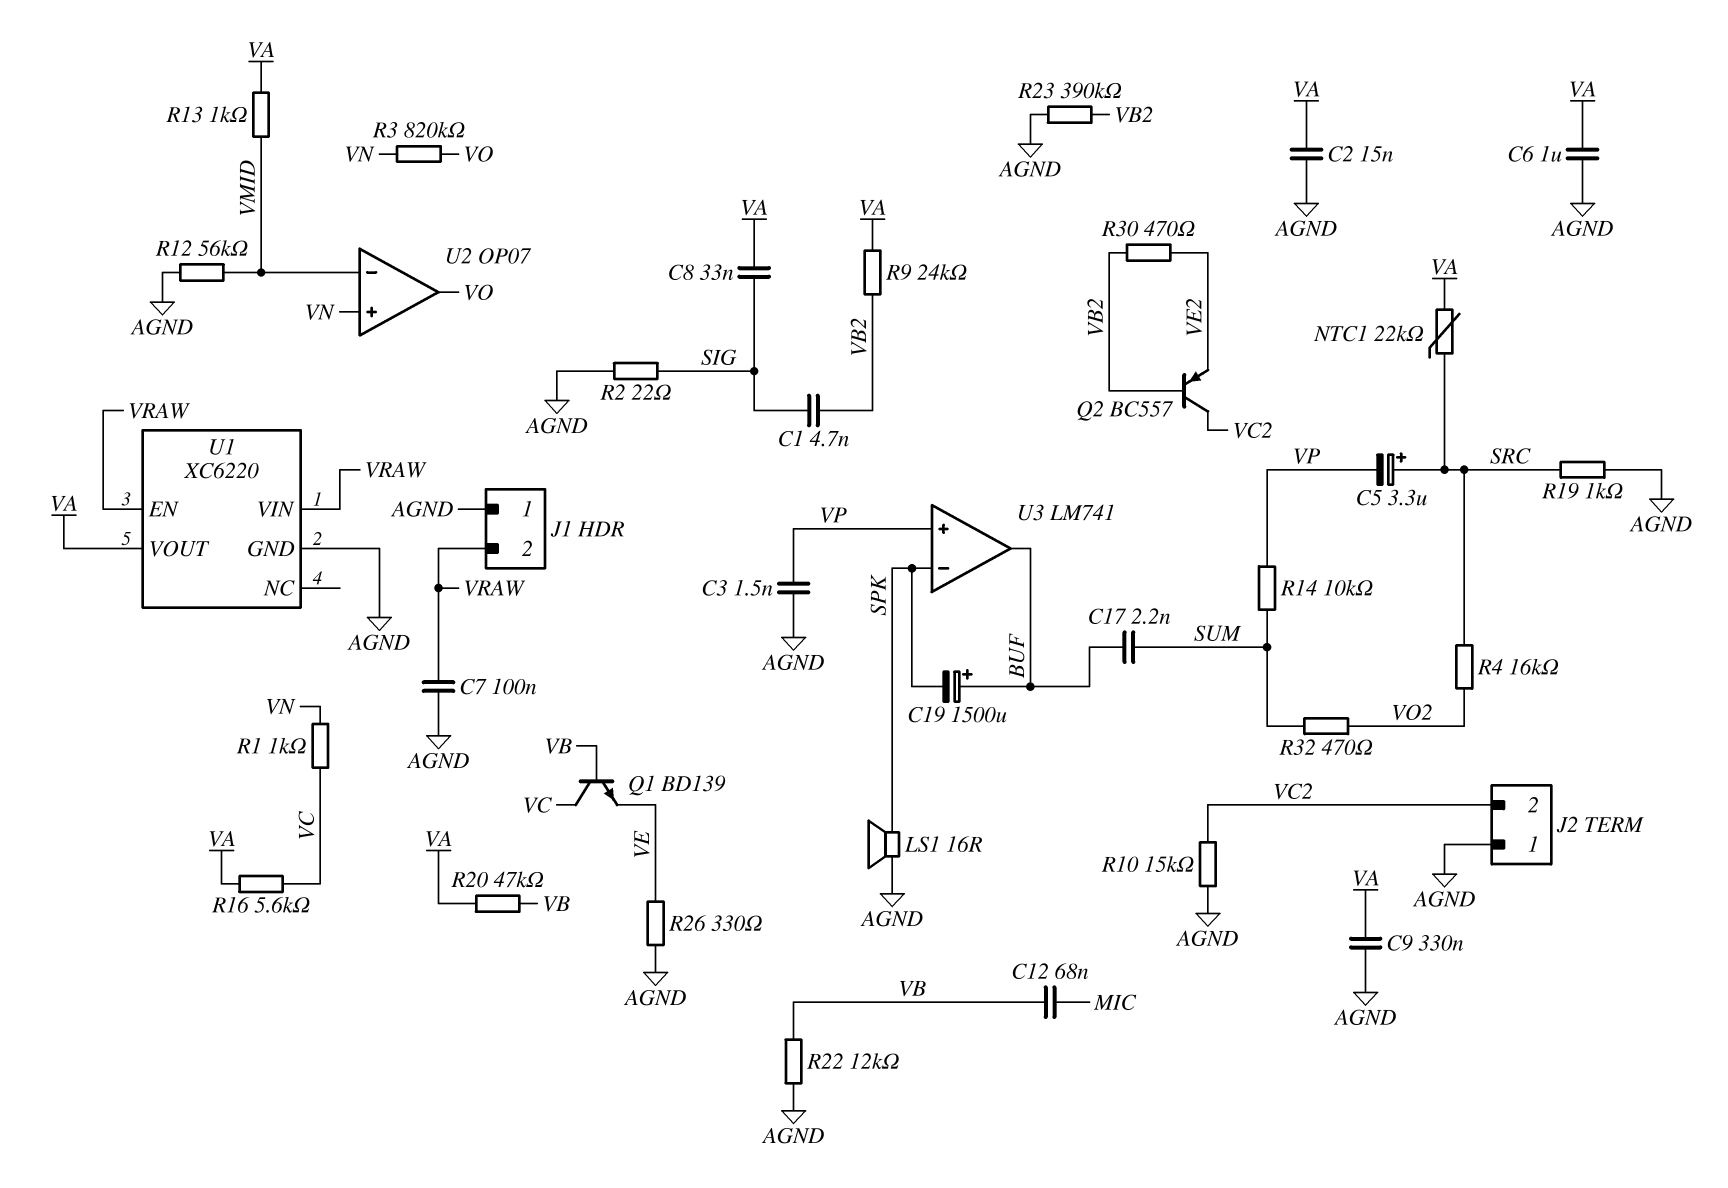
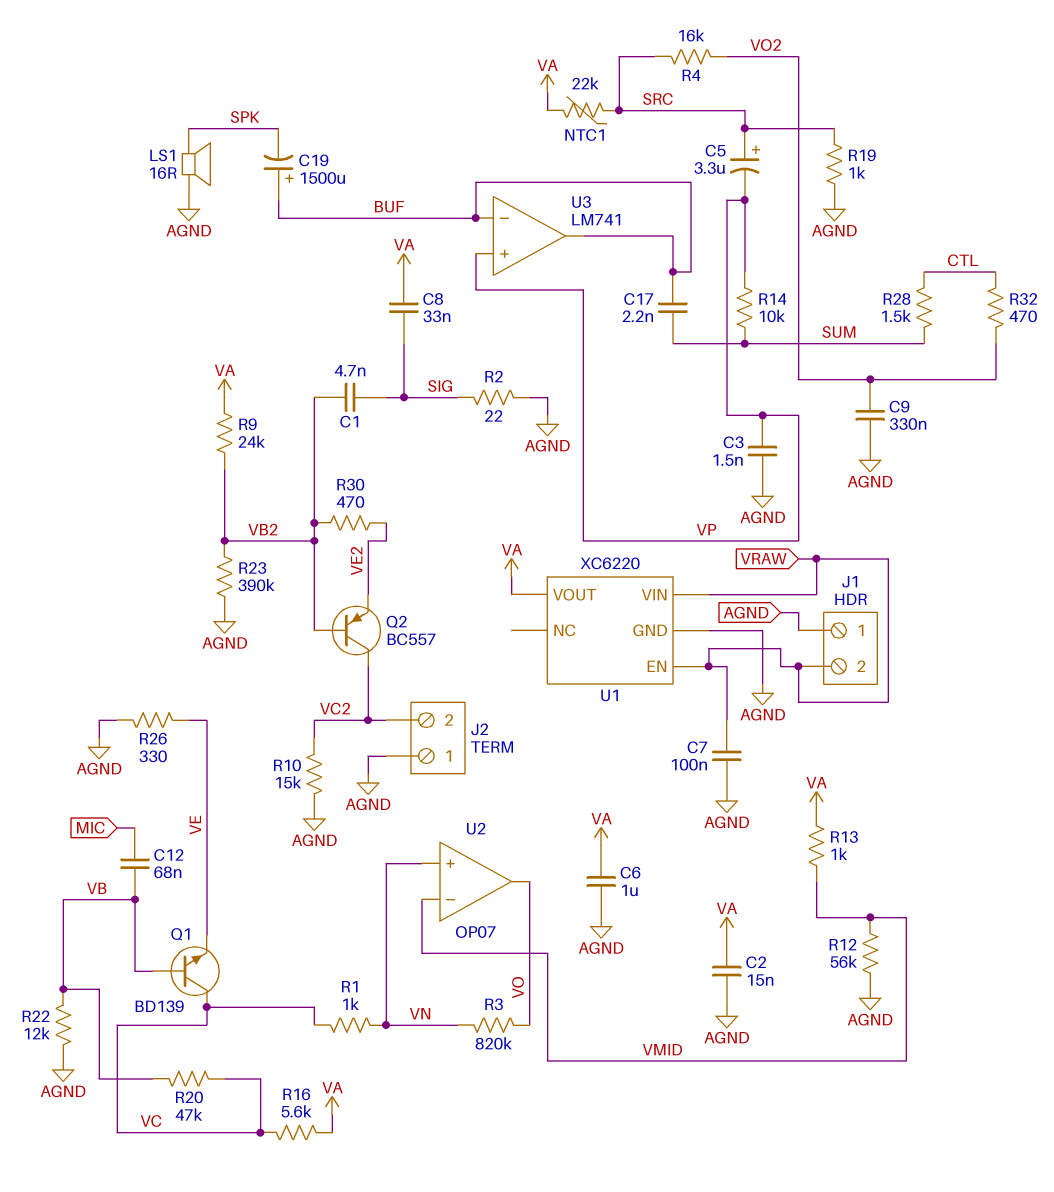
C9: 330nF (AGND, VA) -> 330nF (AGND, VO2)
R20: 47k (VA, VB) -> 47k (VB, VC)
R28: none -> 1.5k (CTL, SUM)
R32: 470 (SUM, VO2) -> 470 (CTL, VO2)
U3 pin in-: SPK -> BUF

